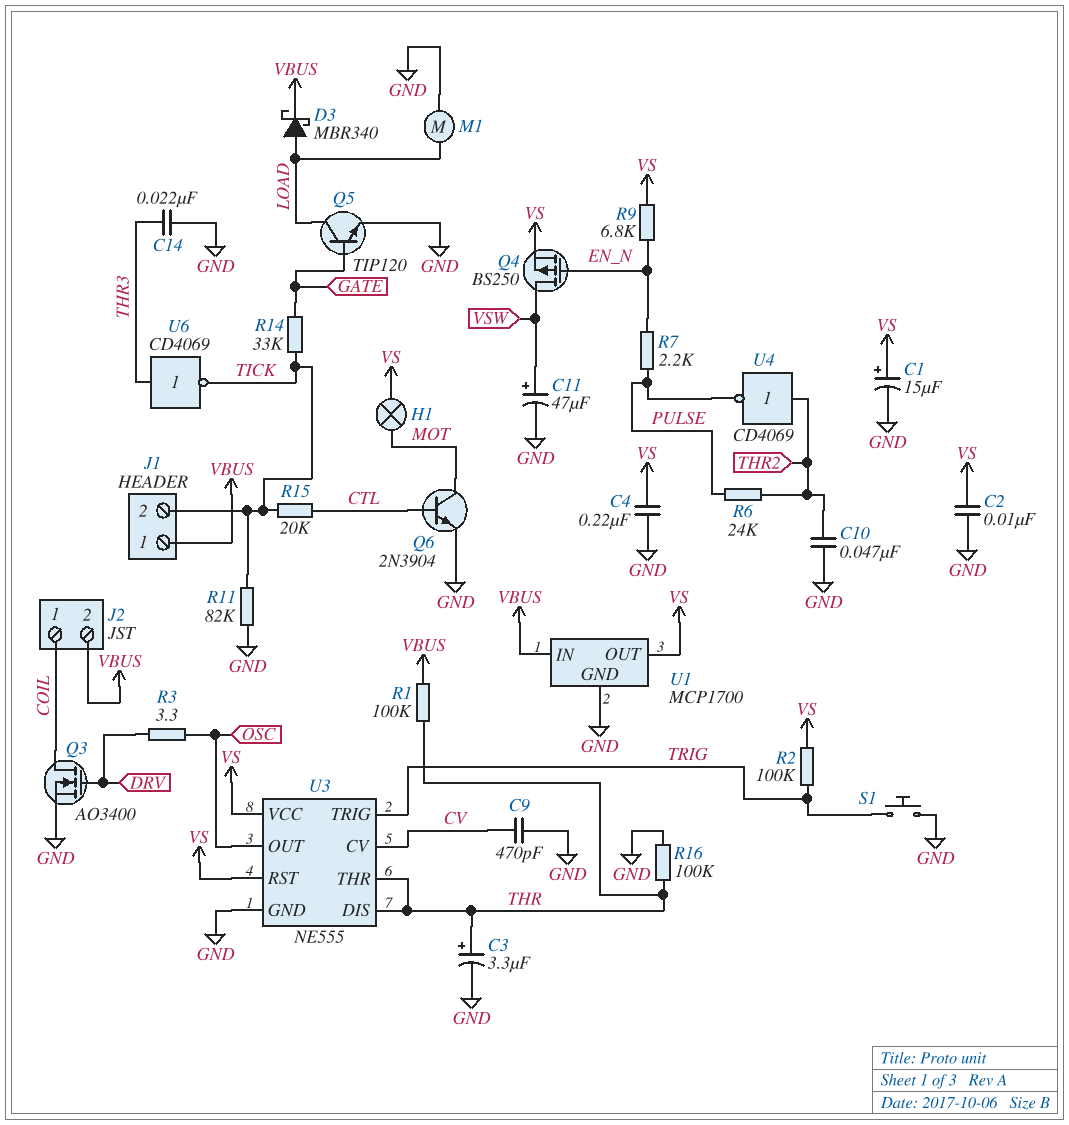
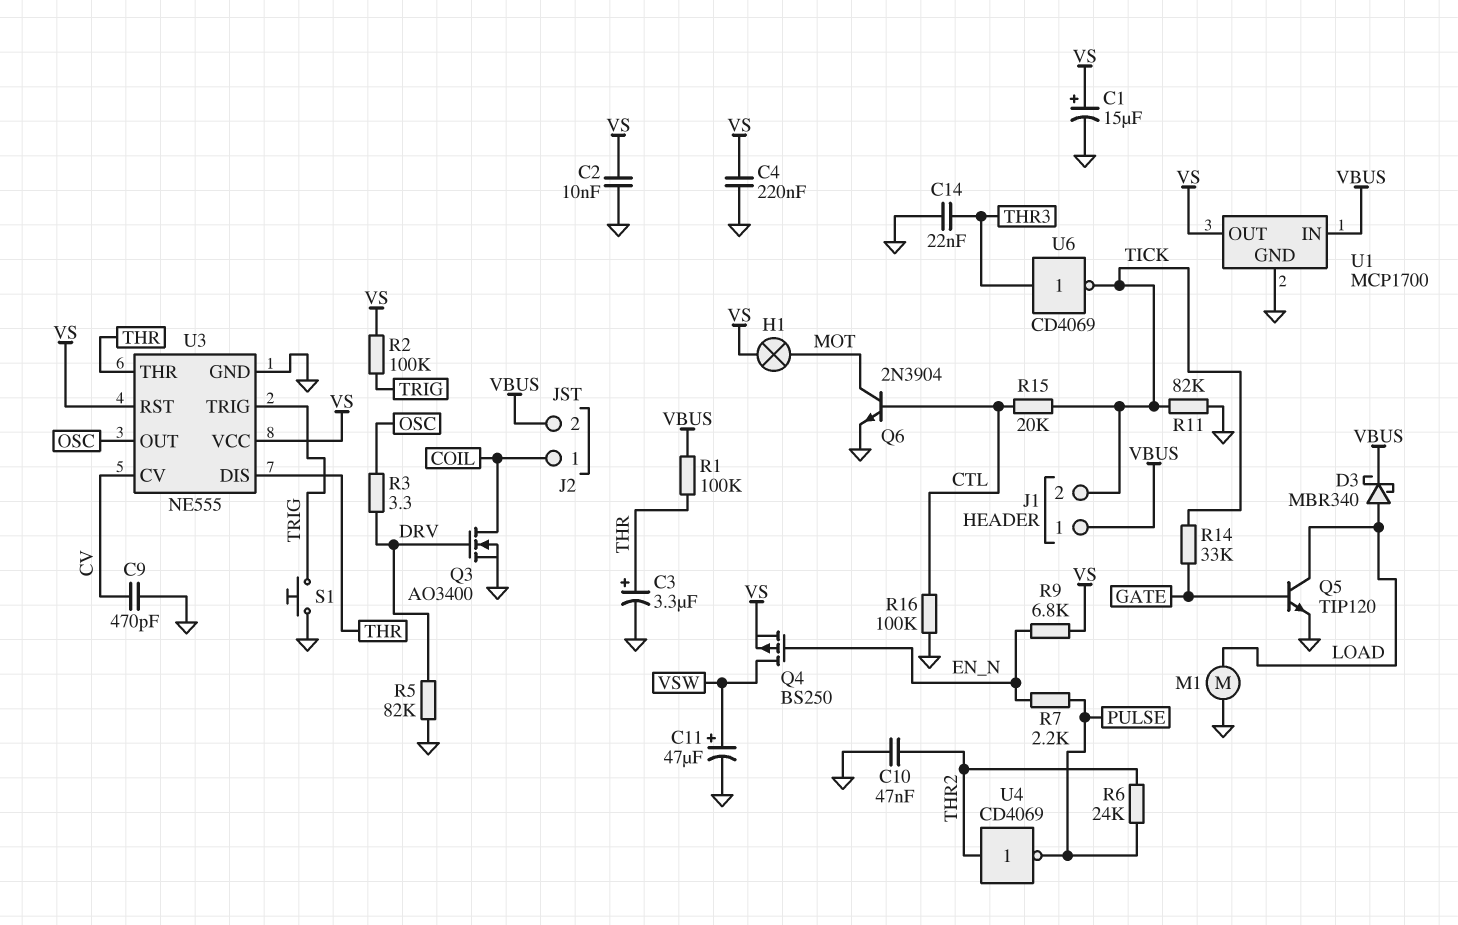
R5: none -> 82k (DRV, GND)
R16: 100k (GND, THR) -> 100k (CTL, GND)

